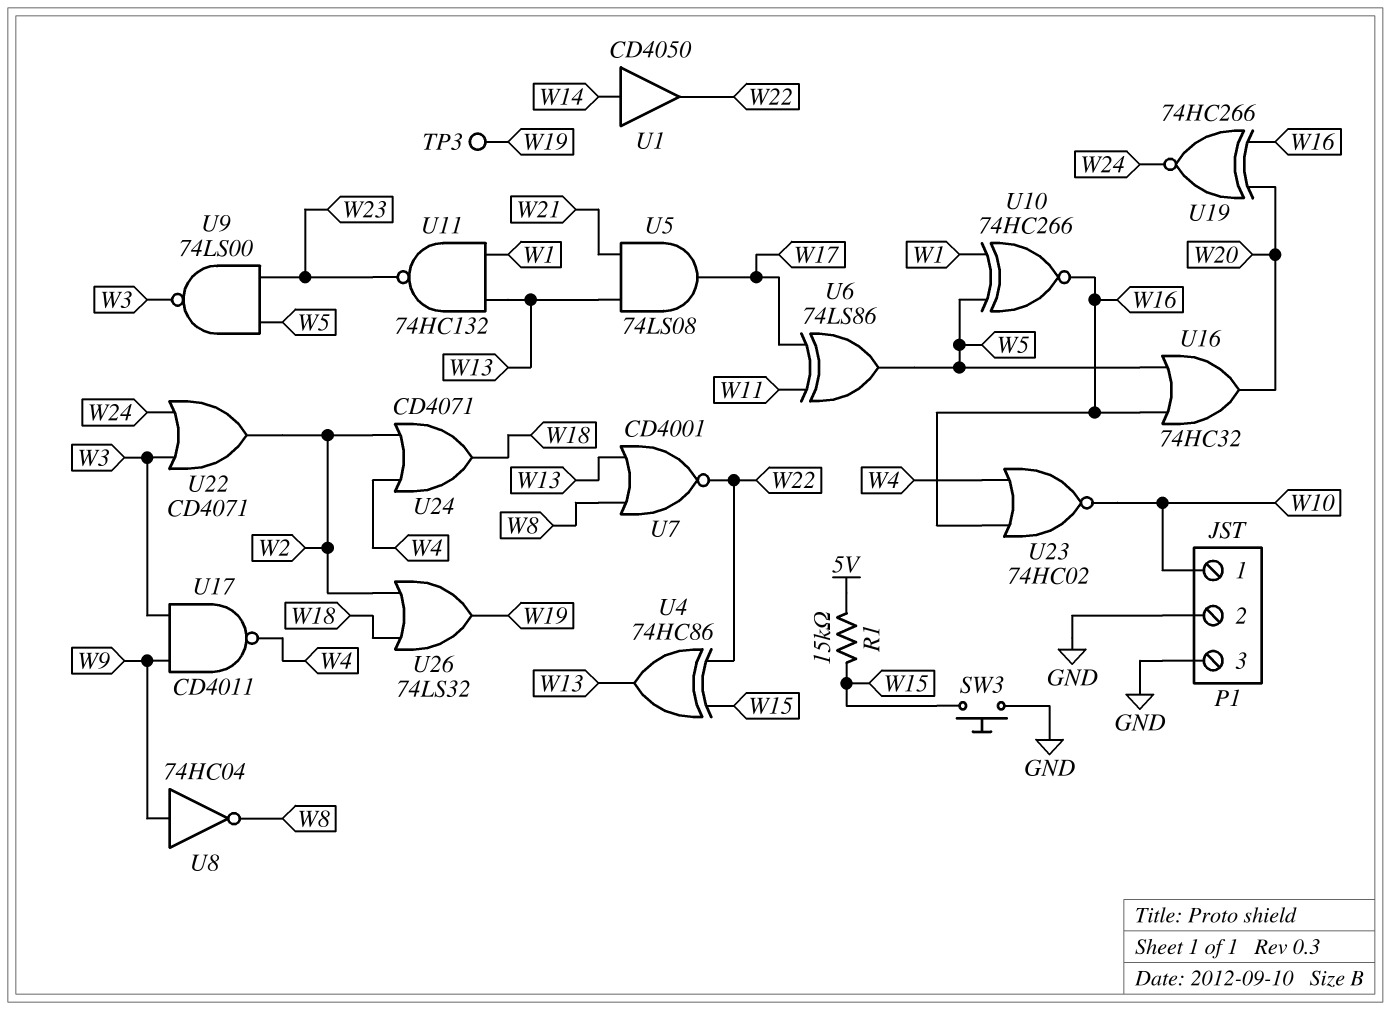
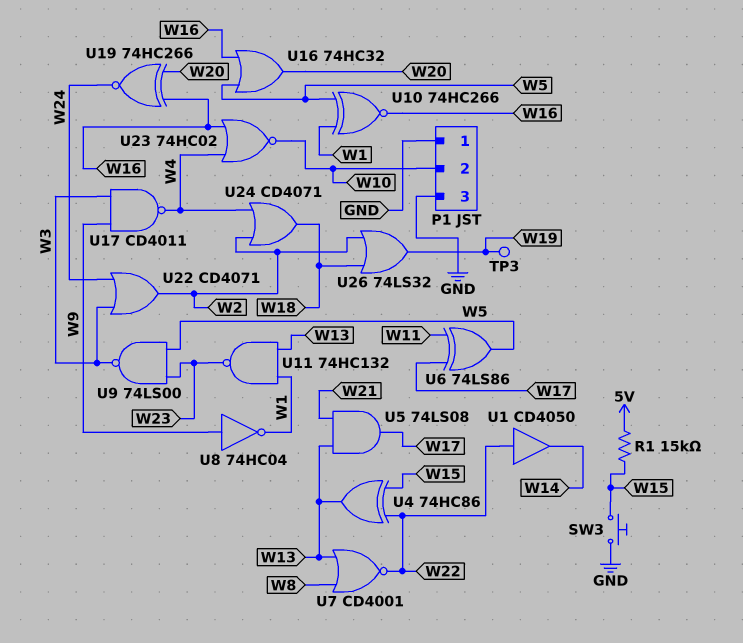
P1 pin 1: W10 -> GND
P1 pin 2: GND -> W10
U1: buffer CD4050 (in W14, out W22) -> buffer CD4050 (in W22, out W14)
U8: NOT 74HC04 (in W9, out W8) -> NOT 74HC04 (in W9, out W1)

